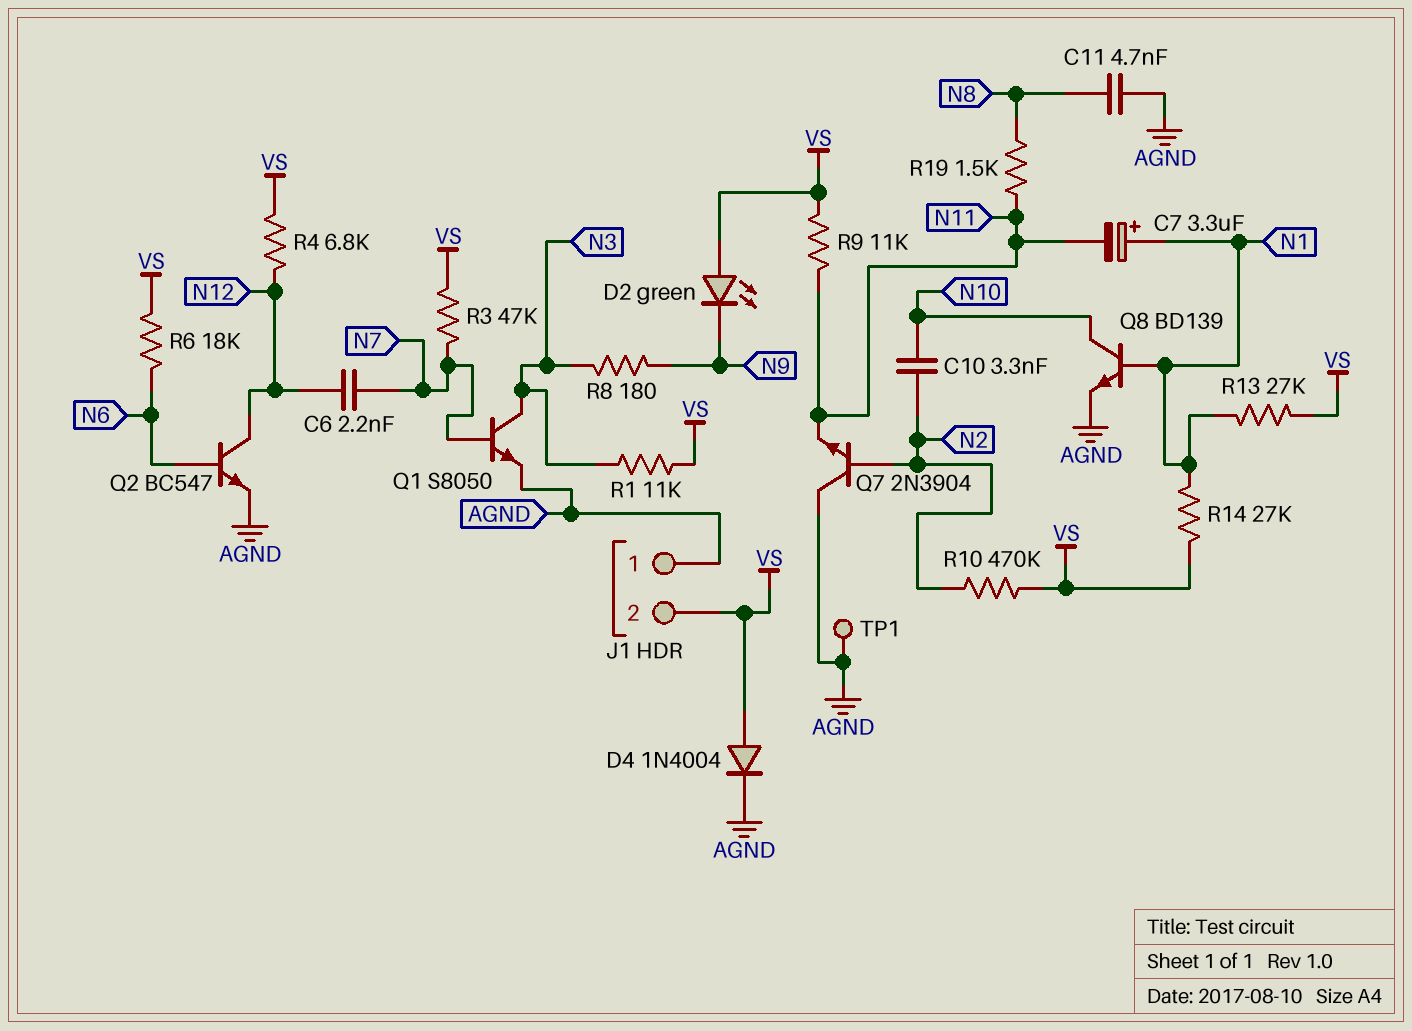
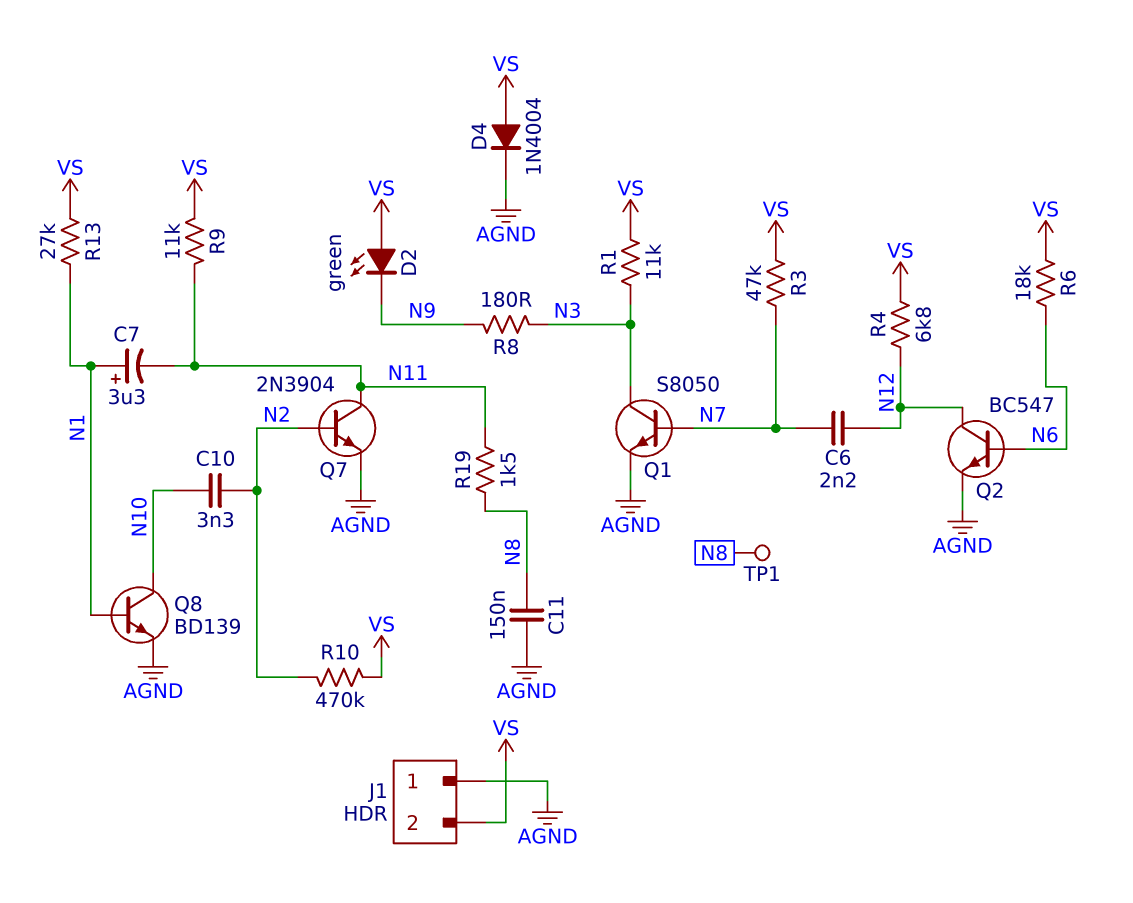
C11: 4.7nF (AGND, N8) -> 150nF (AGND, N8)
Q7: NPN 2N3904 (B N2, C AGND, E N11) -> NPN 2N3904 (B N2, C N11, E AGND)
R14: 27k (N1, VS) -> none
TP1: test point (AGND) -> test point (N8)

